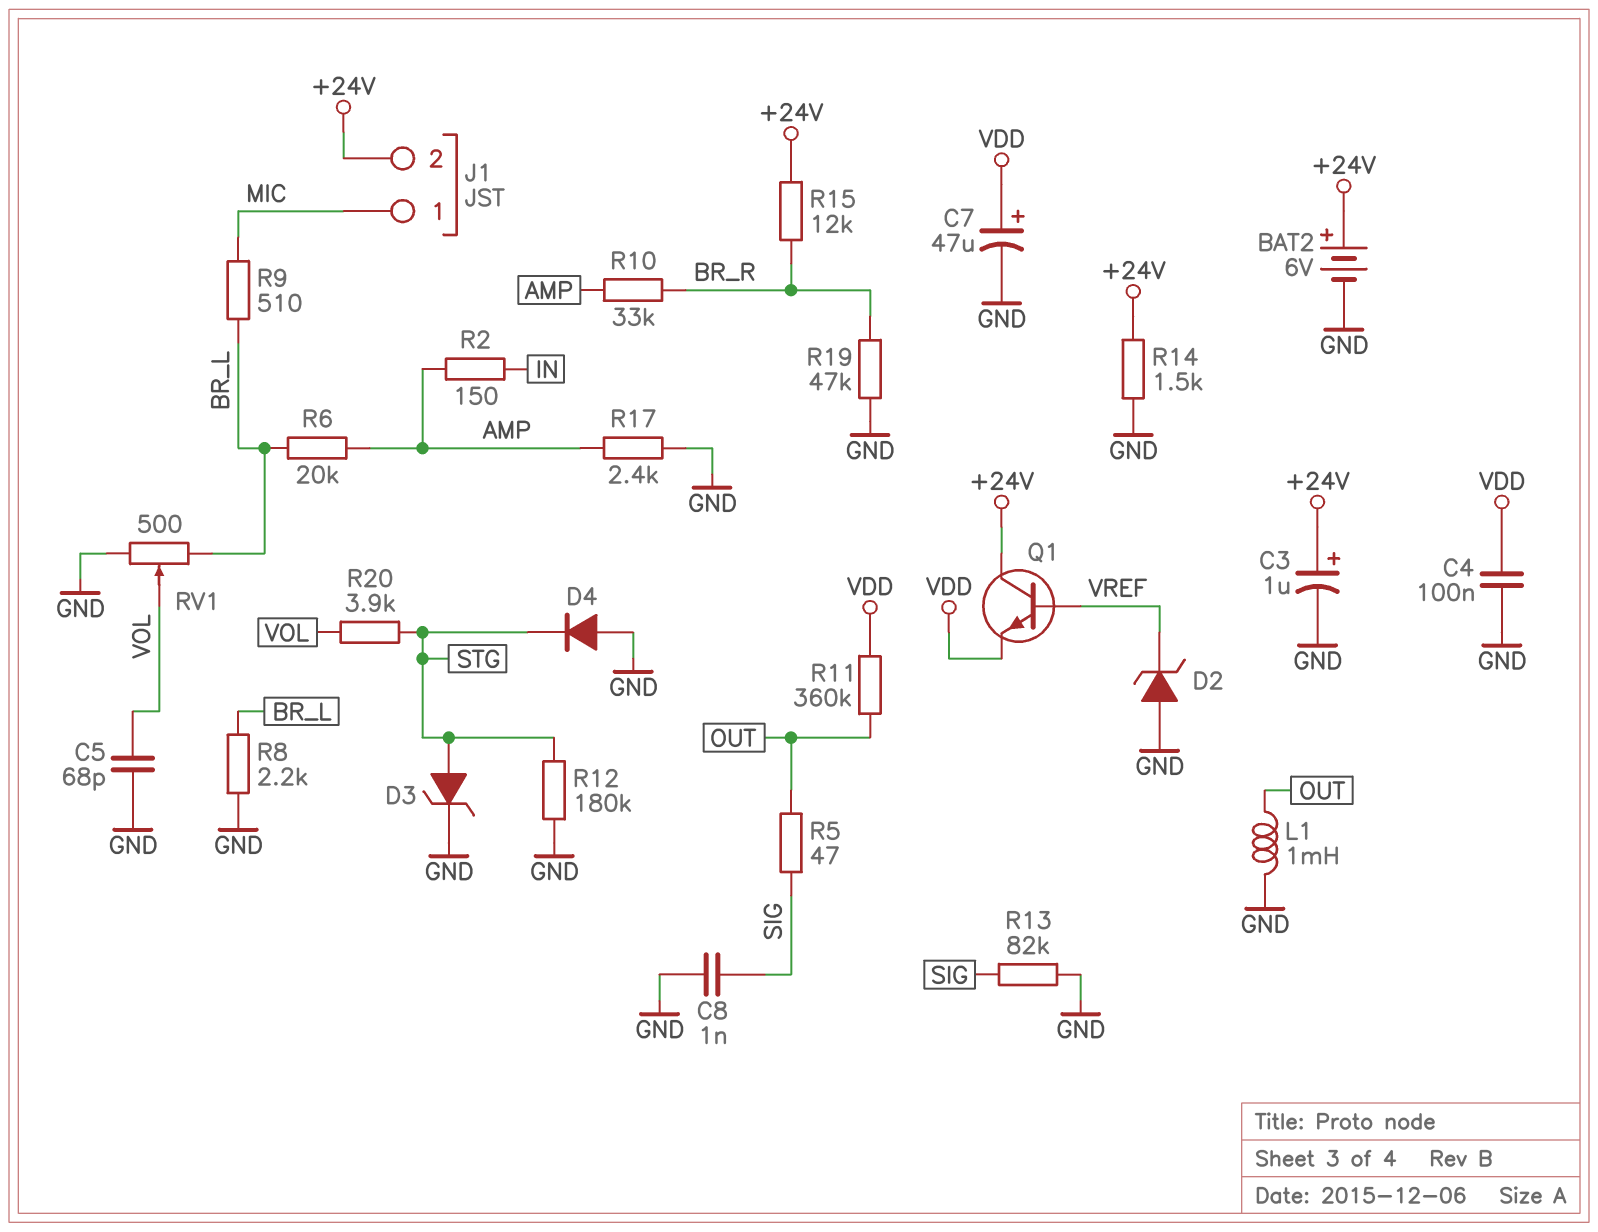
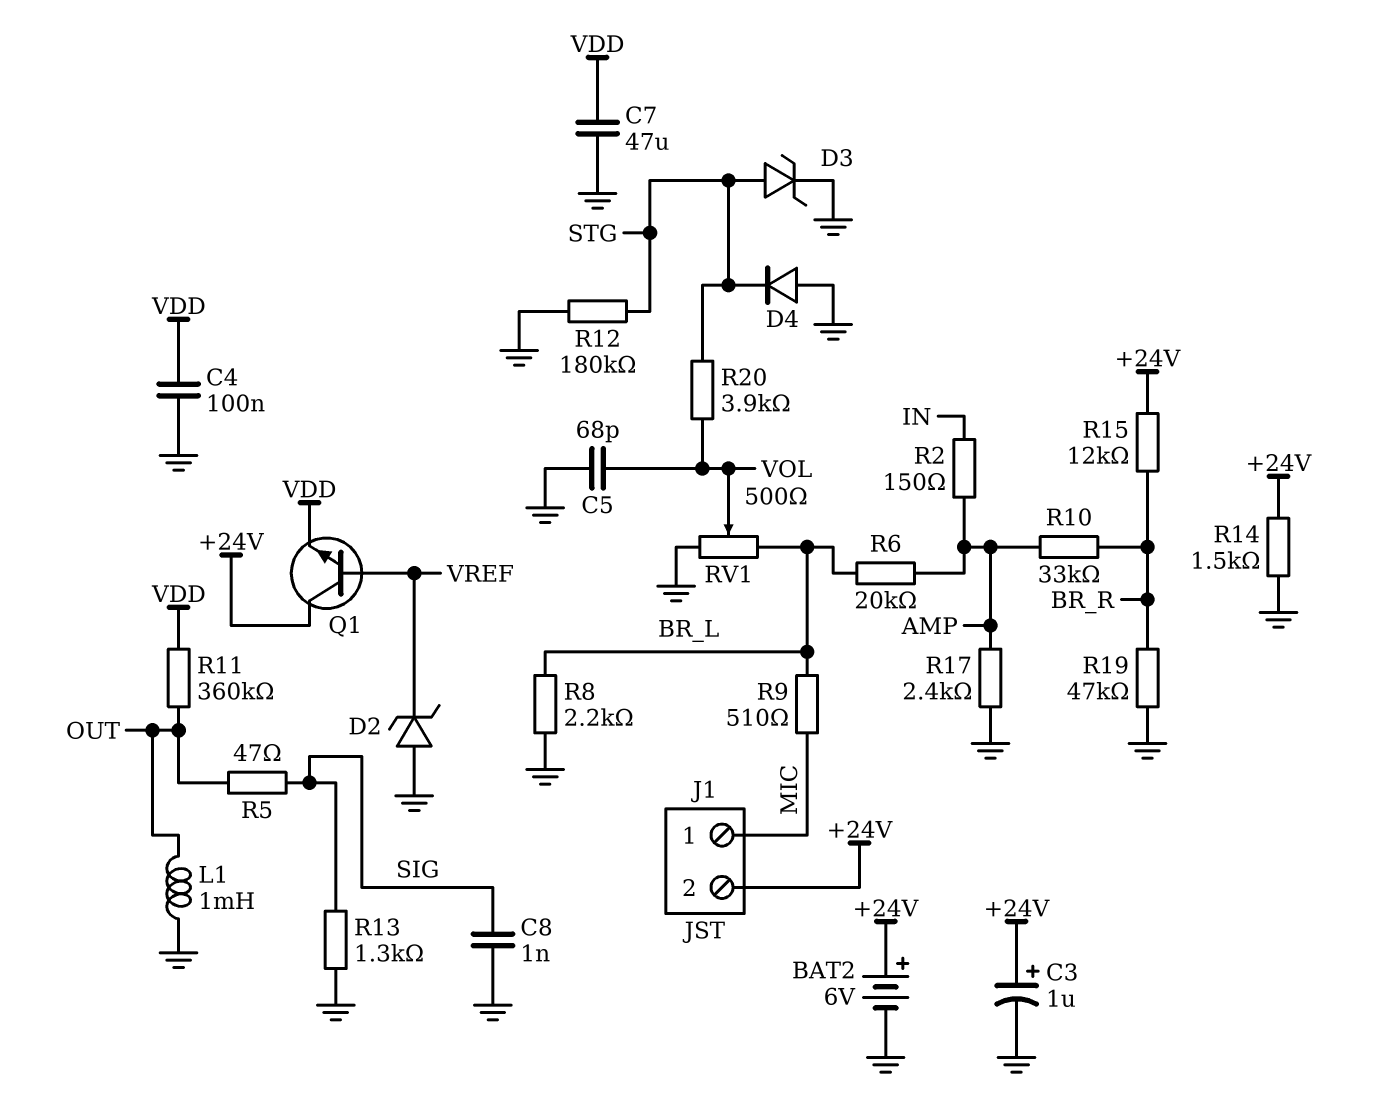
C7: 47uF (plus VDD, minus GND) -> 47uF (GND, VDD)
R13: 82k (GND, SIG) -> 1.3k (GND, SIG)

